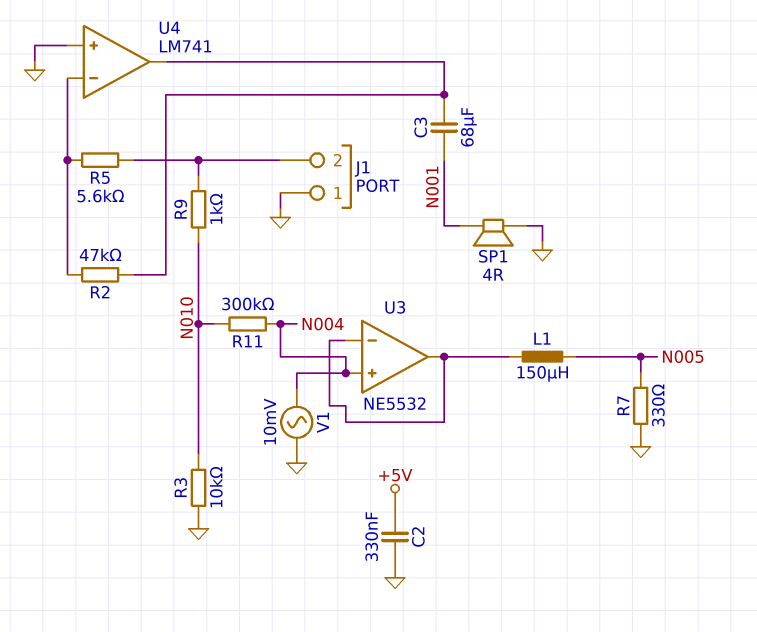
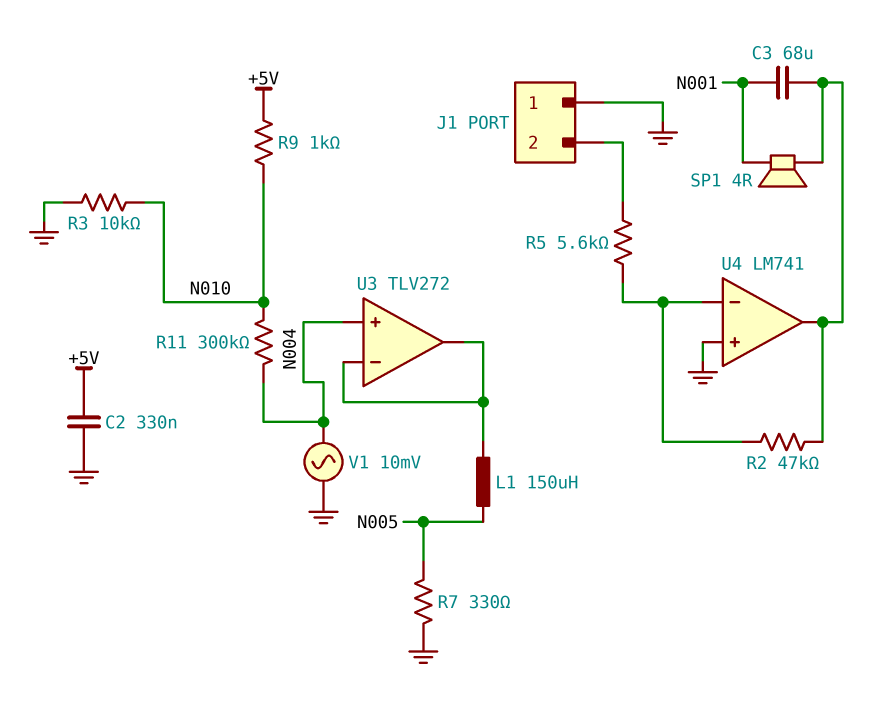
R9: 1k (J1/2, N010) -> 1k (+5V, N010)
SP1: speaker 4R (GND, N001) -> speaker 4R (N001, U4/out)
U3: NE5532 -> TLV272

